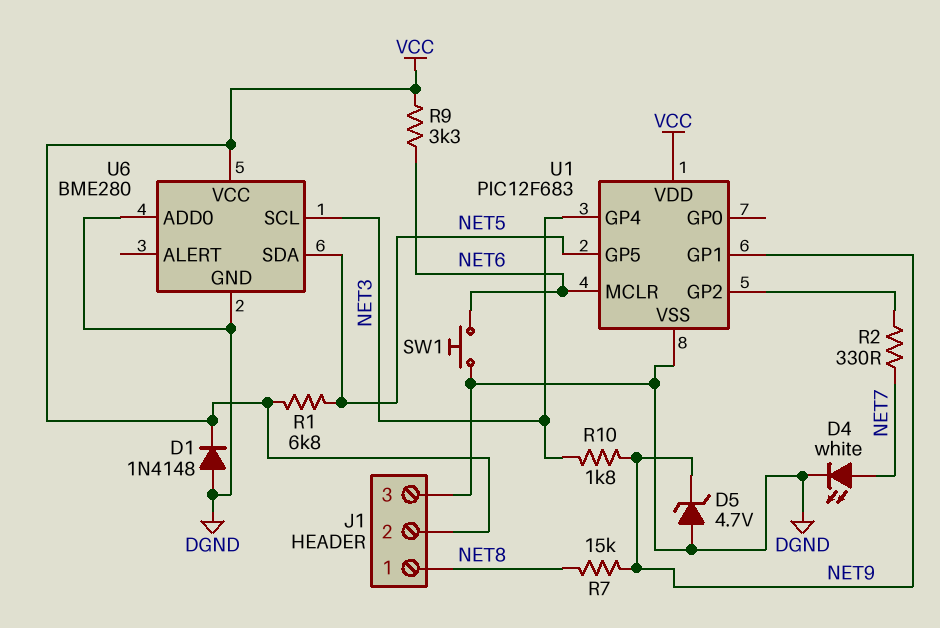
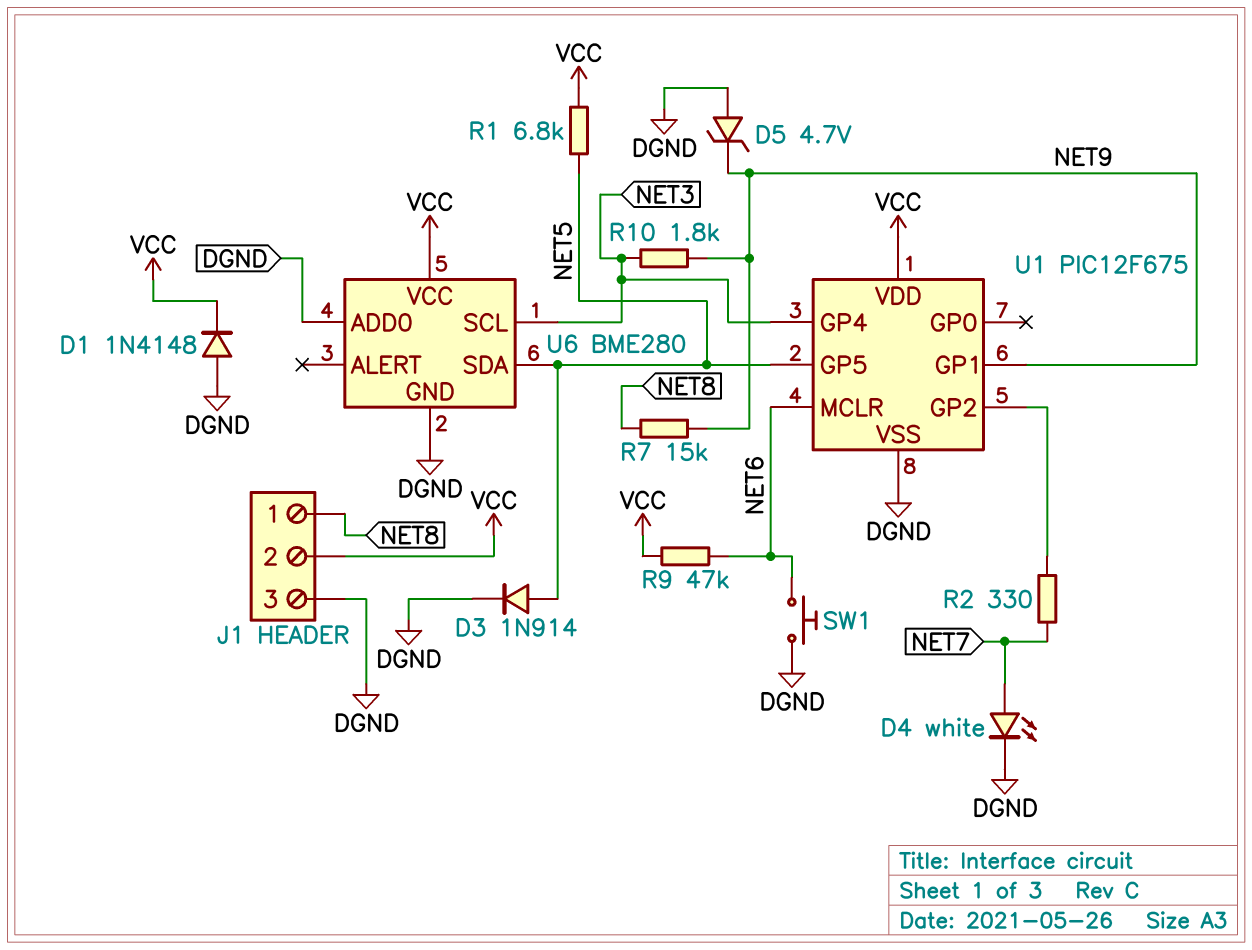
D3: none -> diode 1N914 (A NET5, K DGND)
R9: 3.3k (NET6, VCC) -> 47k (NET6, VCC)
U1: PIC12F683 -> PIC12F675

